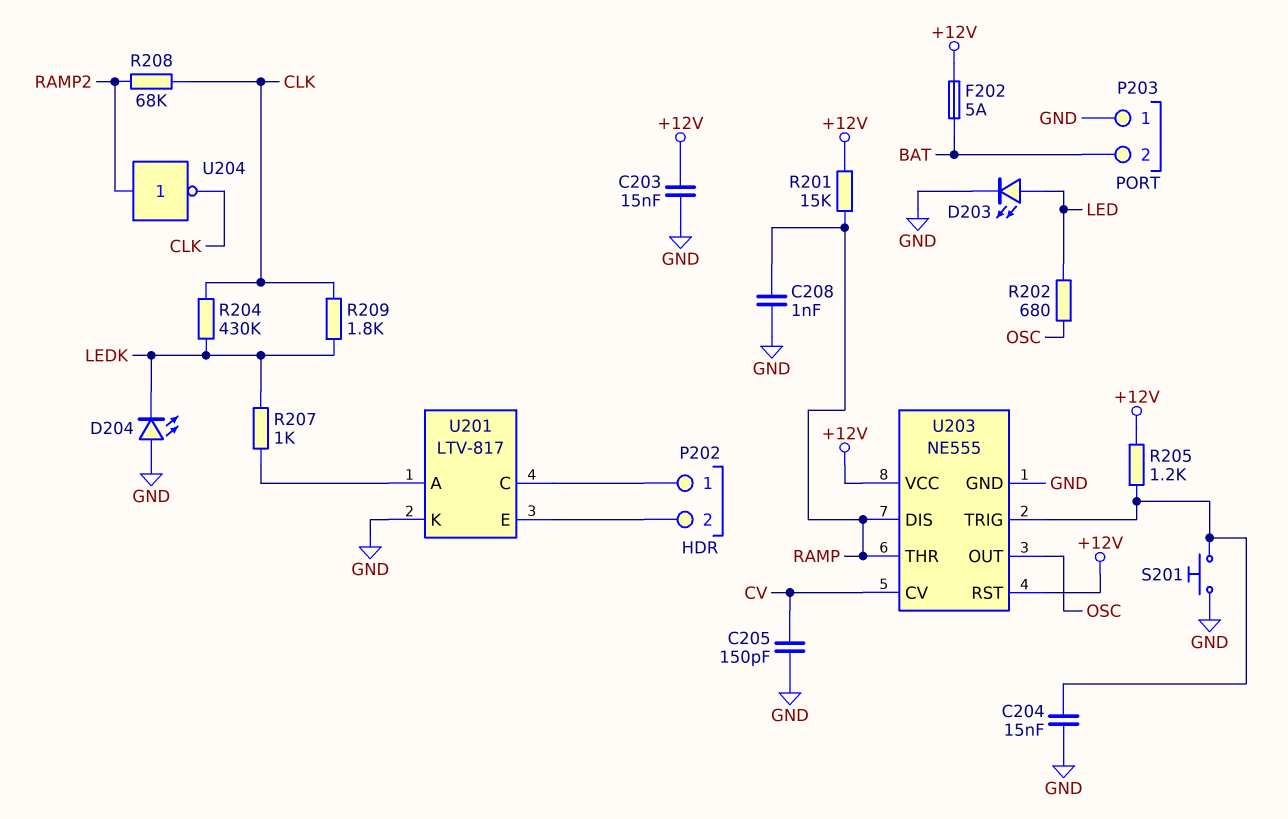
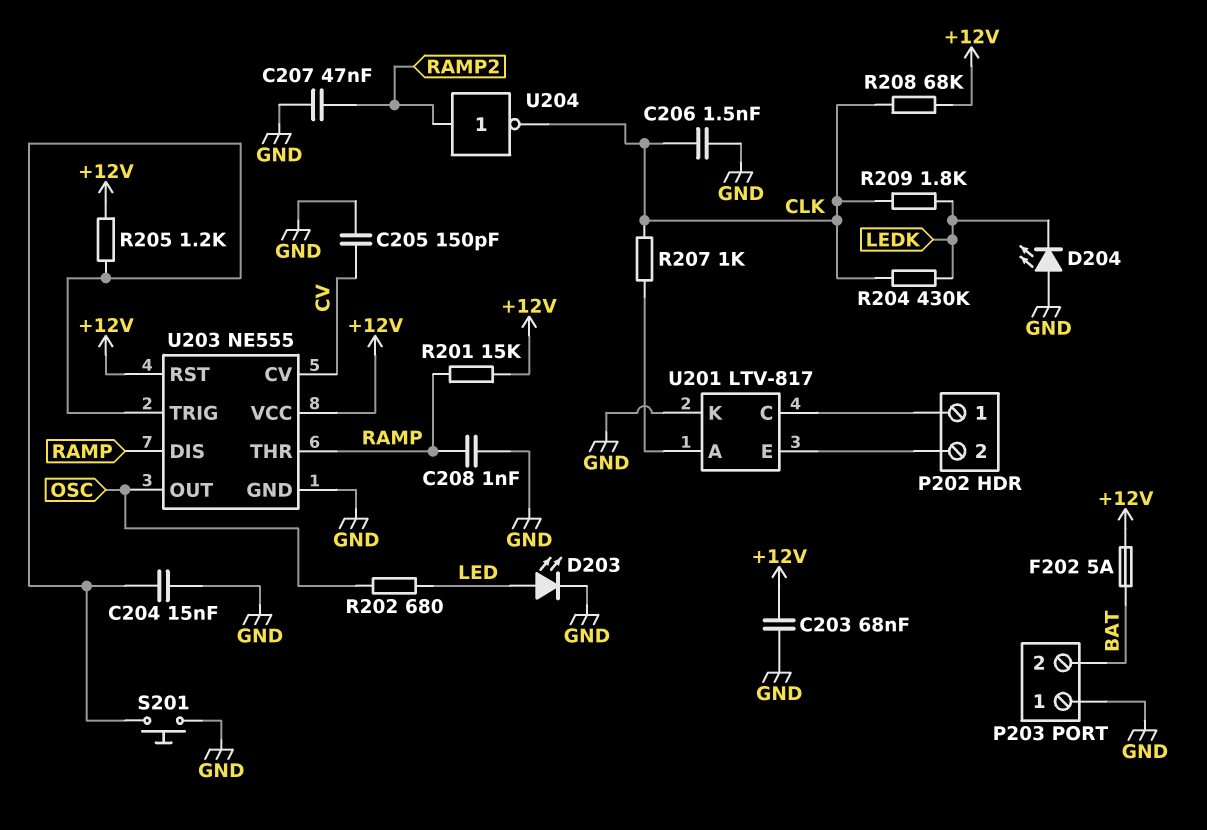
C203: 15nF (+12V, GND) -> 68nF (+12V, GND)
C206: none -> 1.5nF (CLK, GND)
C207: none -> 47nF (GND, RAMP2)
R207: 1k (LEDK, U201/A) -> 1k (CLK, U201/A)
R208: 68k (CLK, RAMP2) -> 68k (+12V, CLK)

